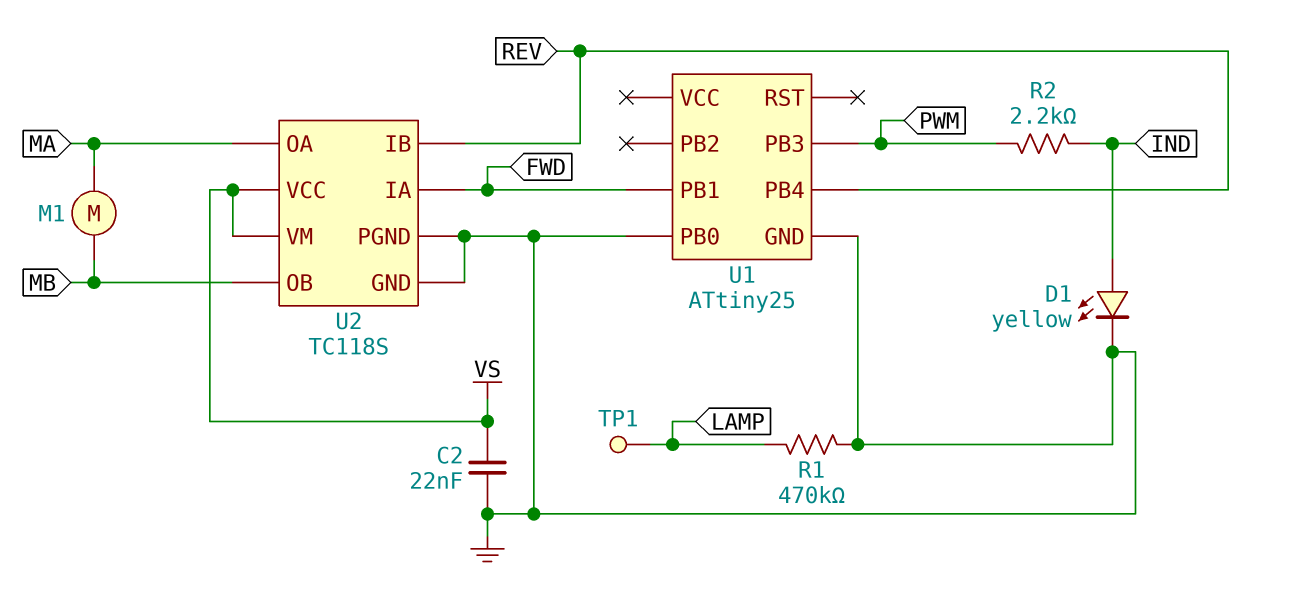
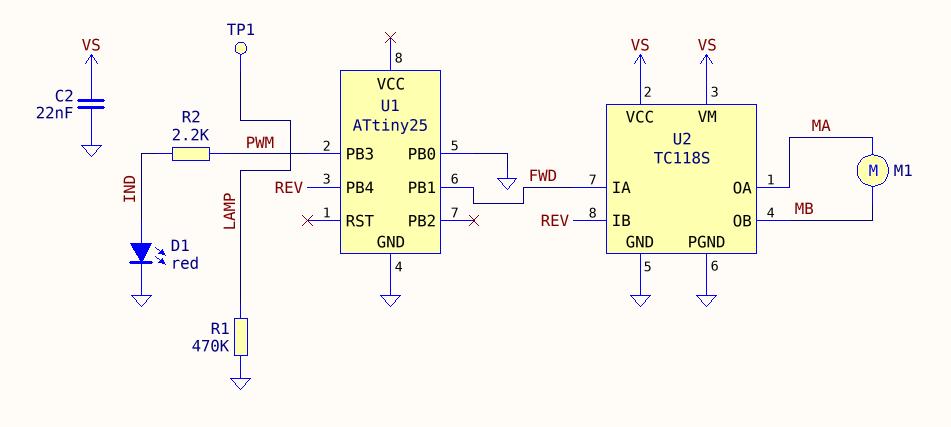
D1: LED yellow (A IND, K GND) -> LED red (A IND, K GND)

